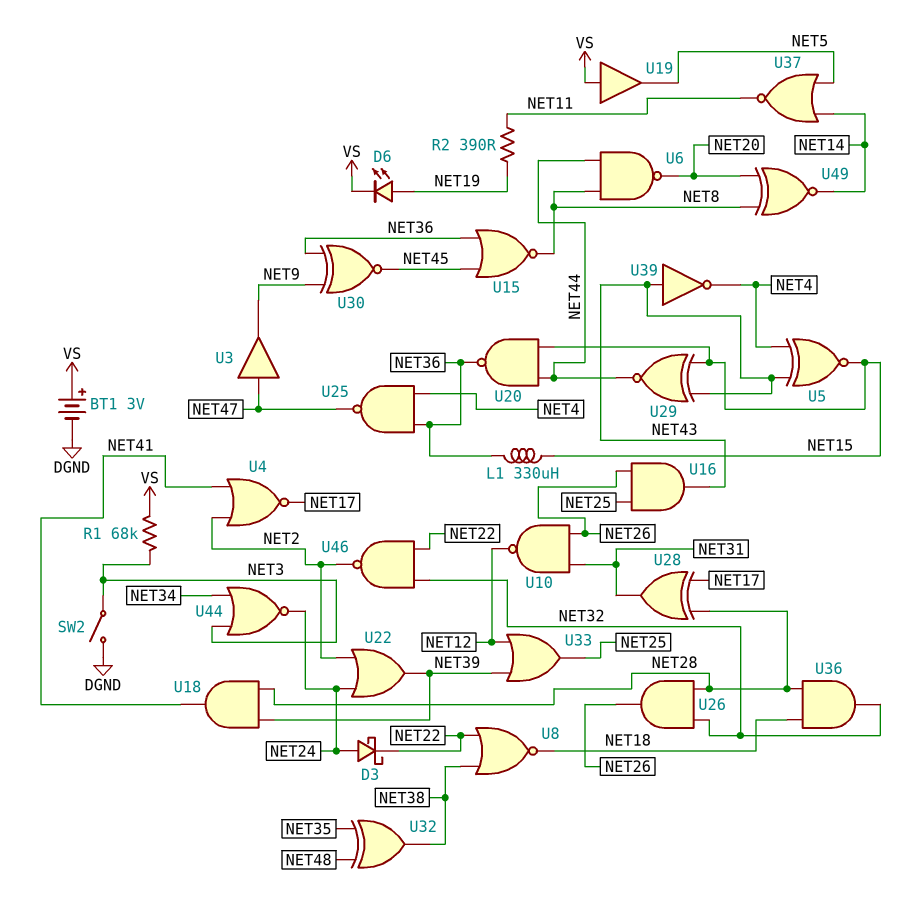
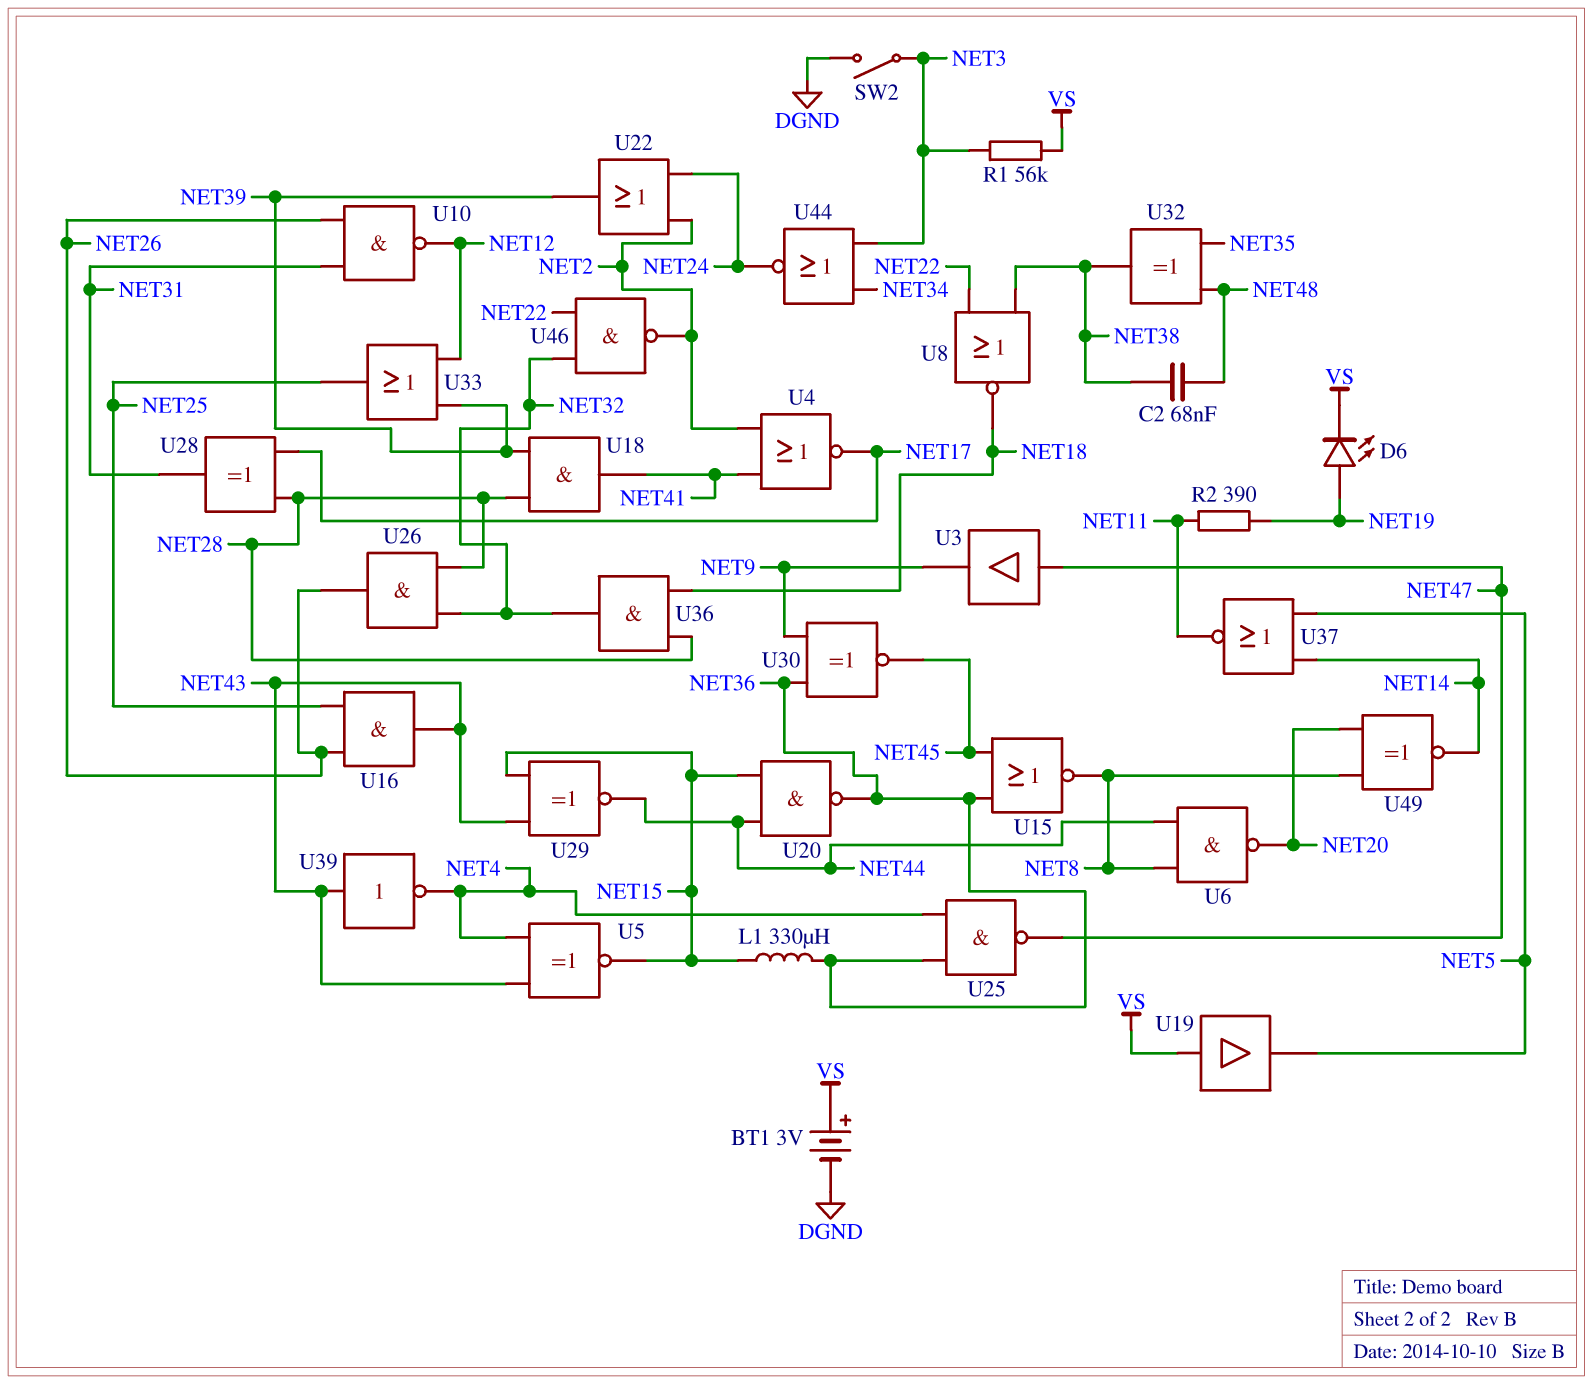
C2: none -> 68nF (NET38, NET48)
D3: schottky (A NET24, K NET22) -> none
R1: 68k (NET3, VS) -> 56k (NET3, VS)

